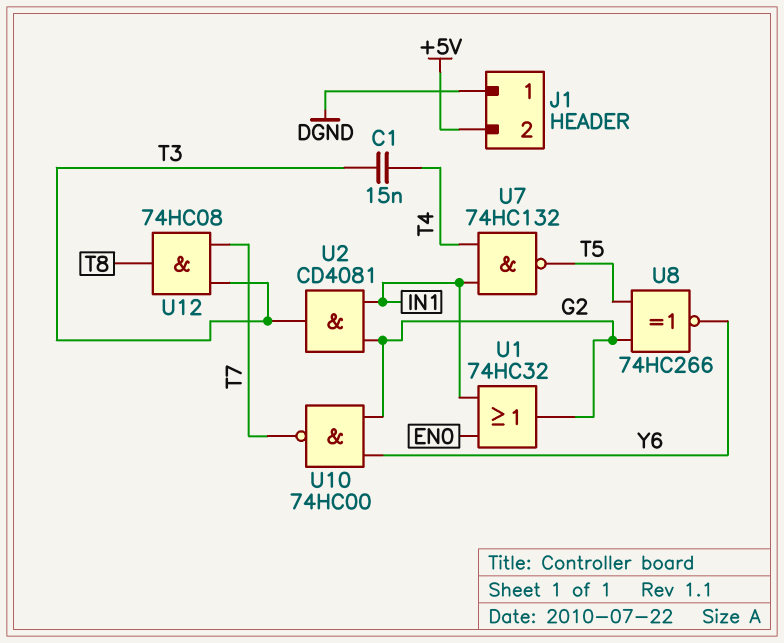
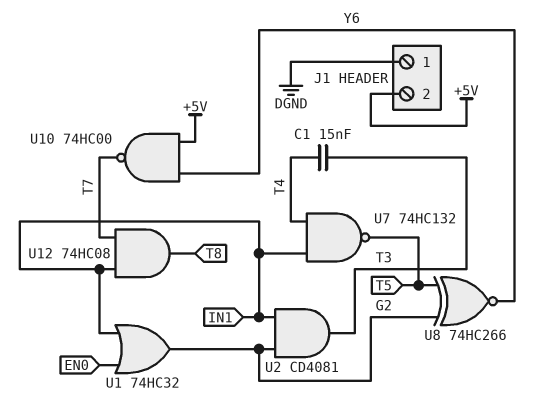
U10: NAND 74HC00 (in G2, in Y6, out T7) -> NAND 74HC00 (in +5V, in Y6, out T7)
U12: AND 74HC08 (in T3, in T7, out T8) -> AND 74HC08 (in IN1, in T7, out T8)

